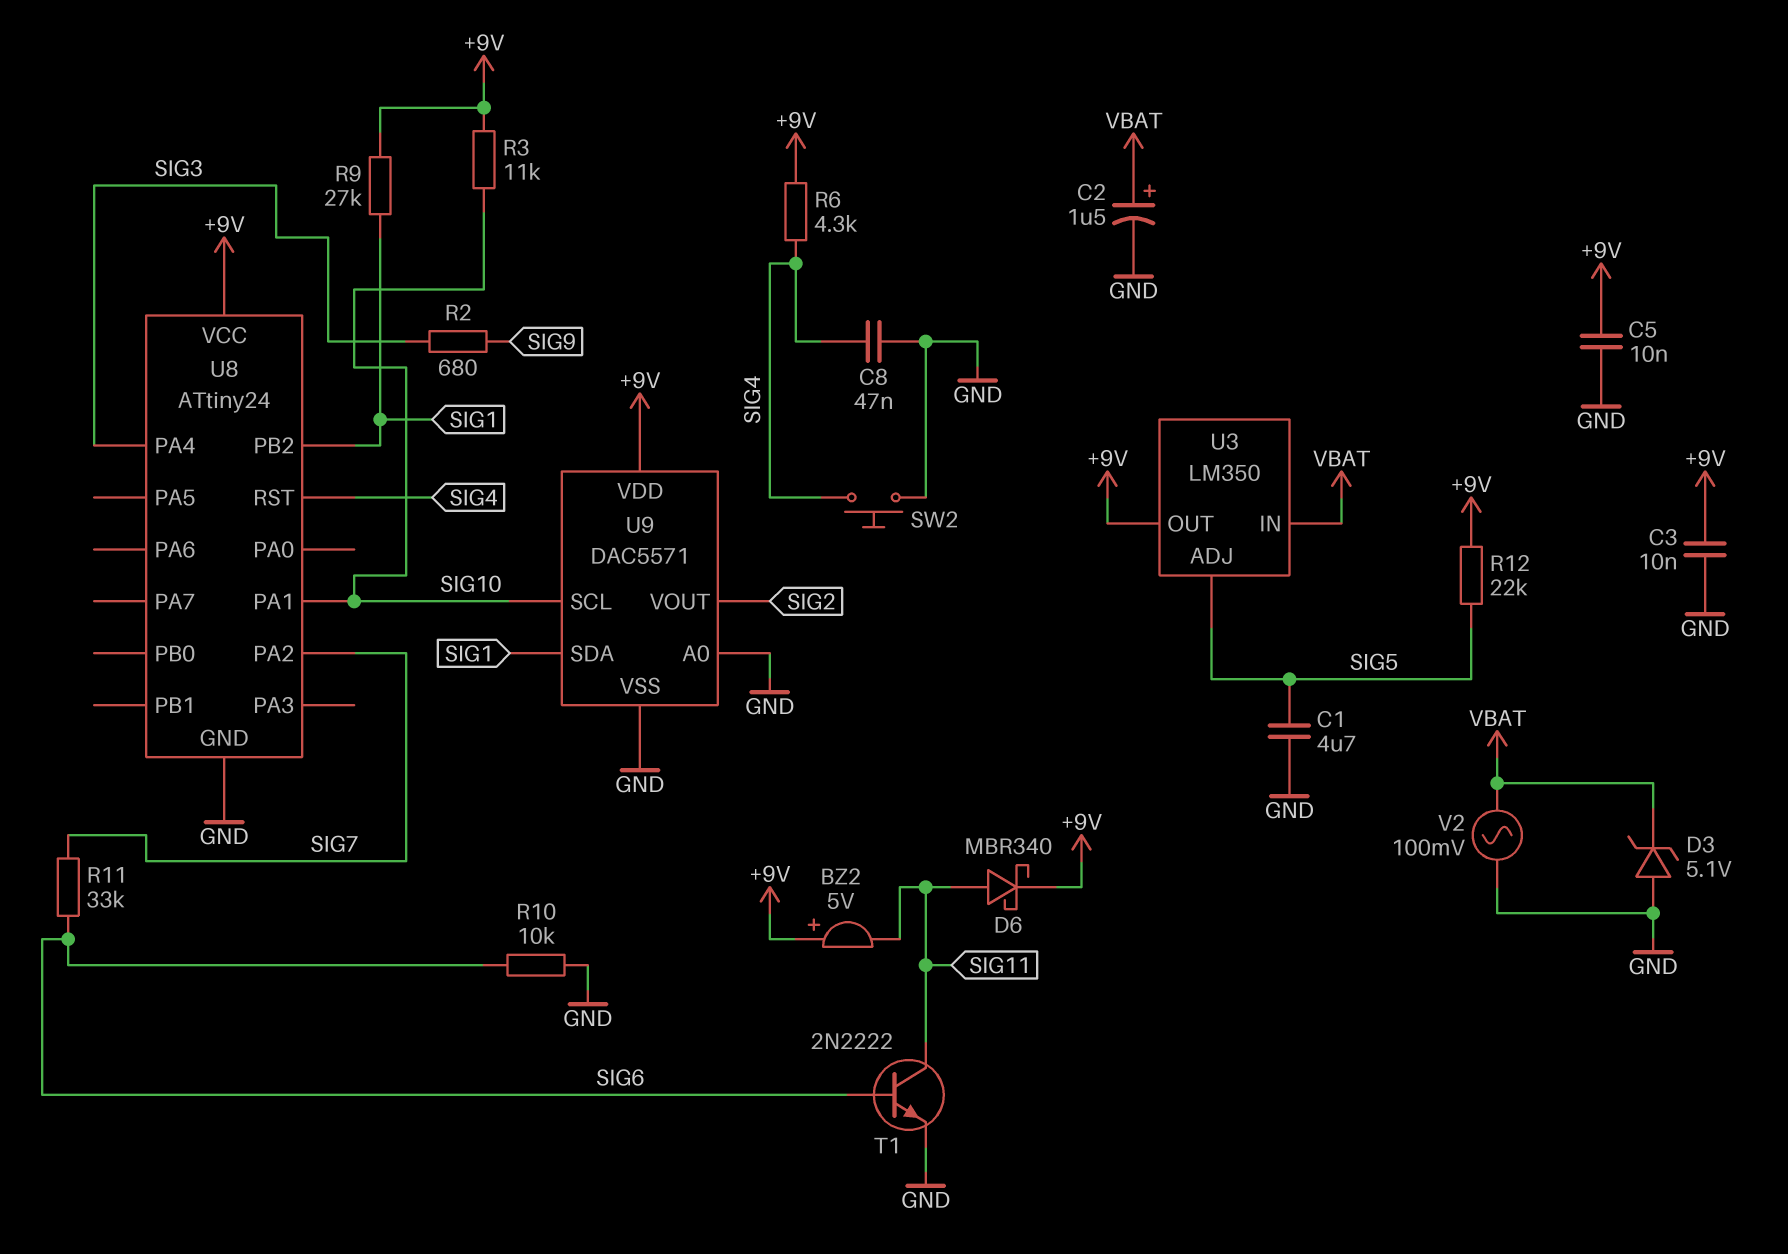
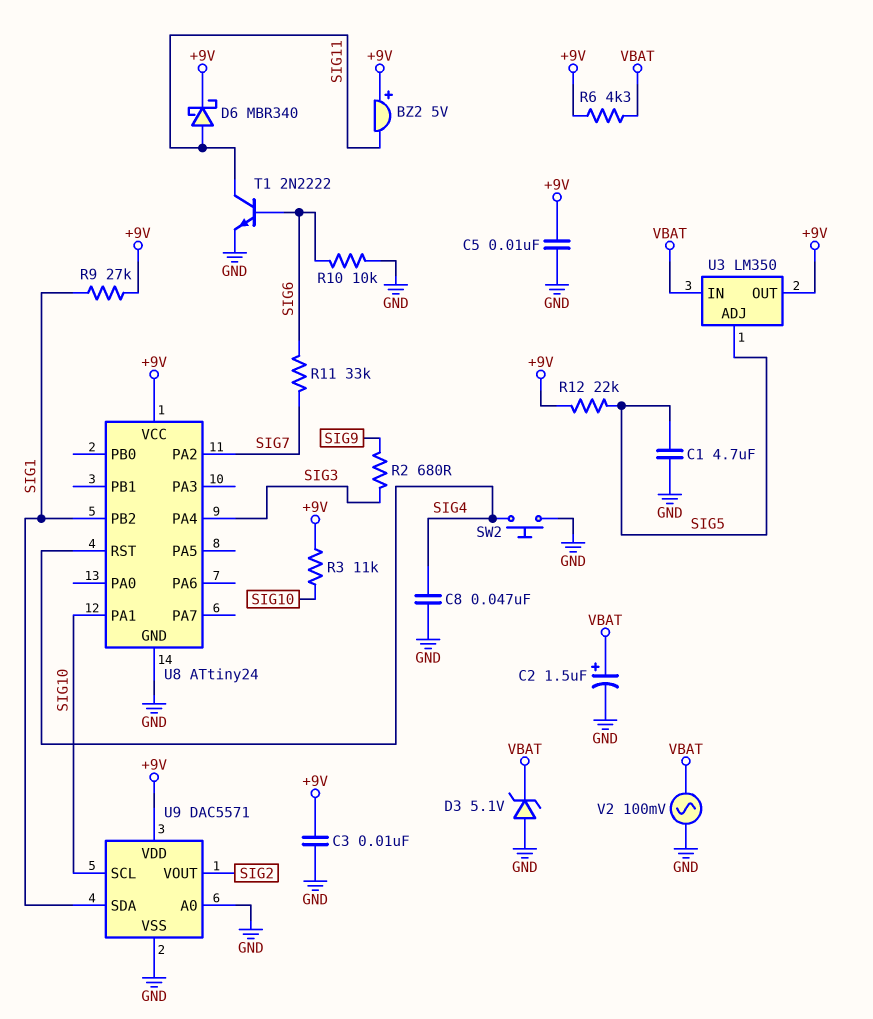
R6: 4.3k (+9V, SIG4) -> 4.3k (+9V, VBAT)

